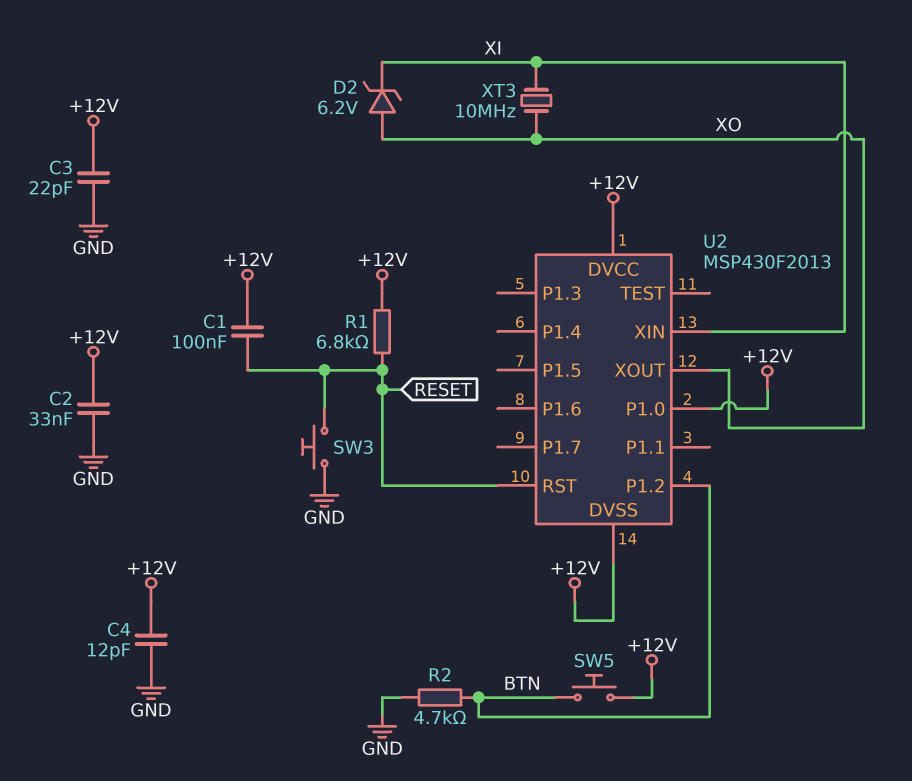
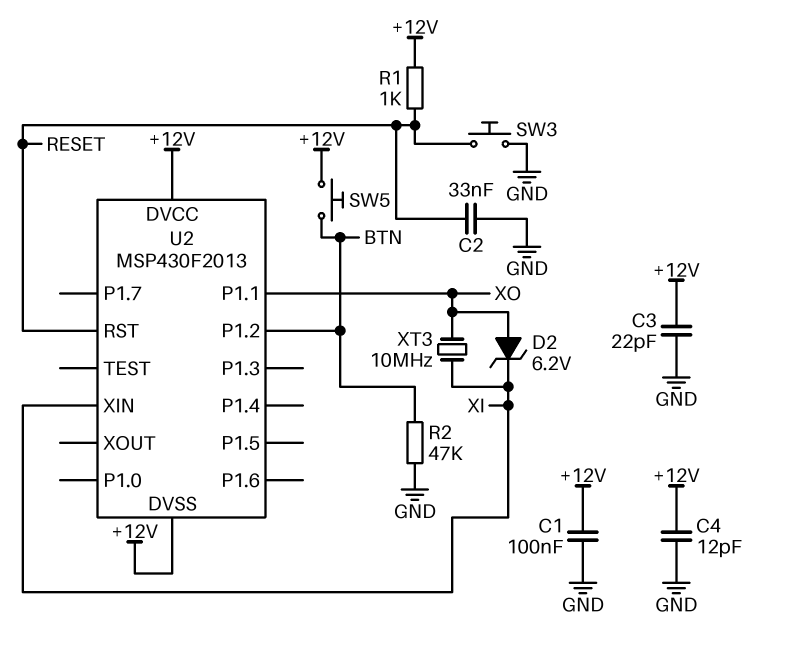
C1: 100nF (+12V, RESET) -> 100nF (+12V, GND)
C2: 33nF (+12V, GND) -> 33nF (GND, RESET)
R1: 6.8k (+12V, RESET) -> 1k (+12V, RESET)
R2: 4.7k (BTN, GND) -> 47k (BTN, GND)
U2 pin P1.0: +12V -> none
U2 pin P1.1: none -> XO
U2 pin XOUT: XO -> none

